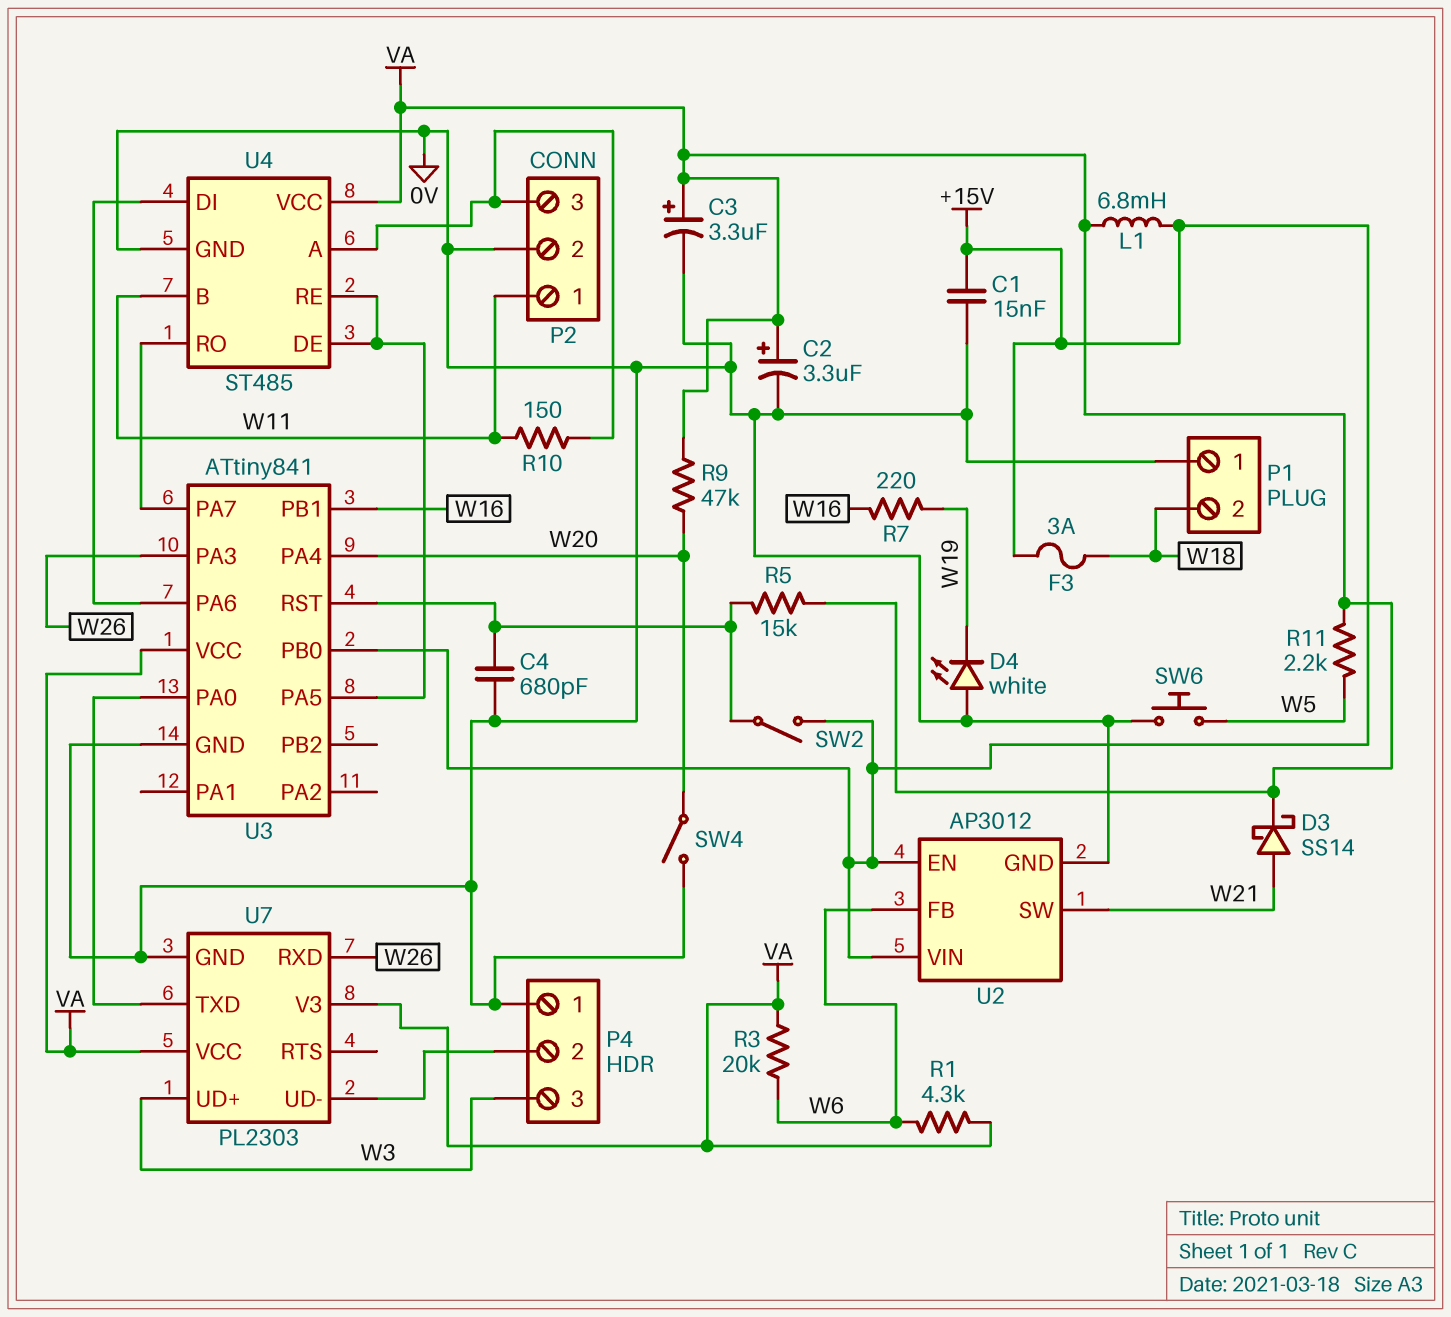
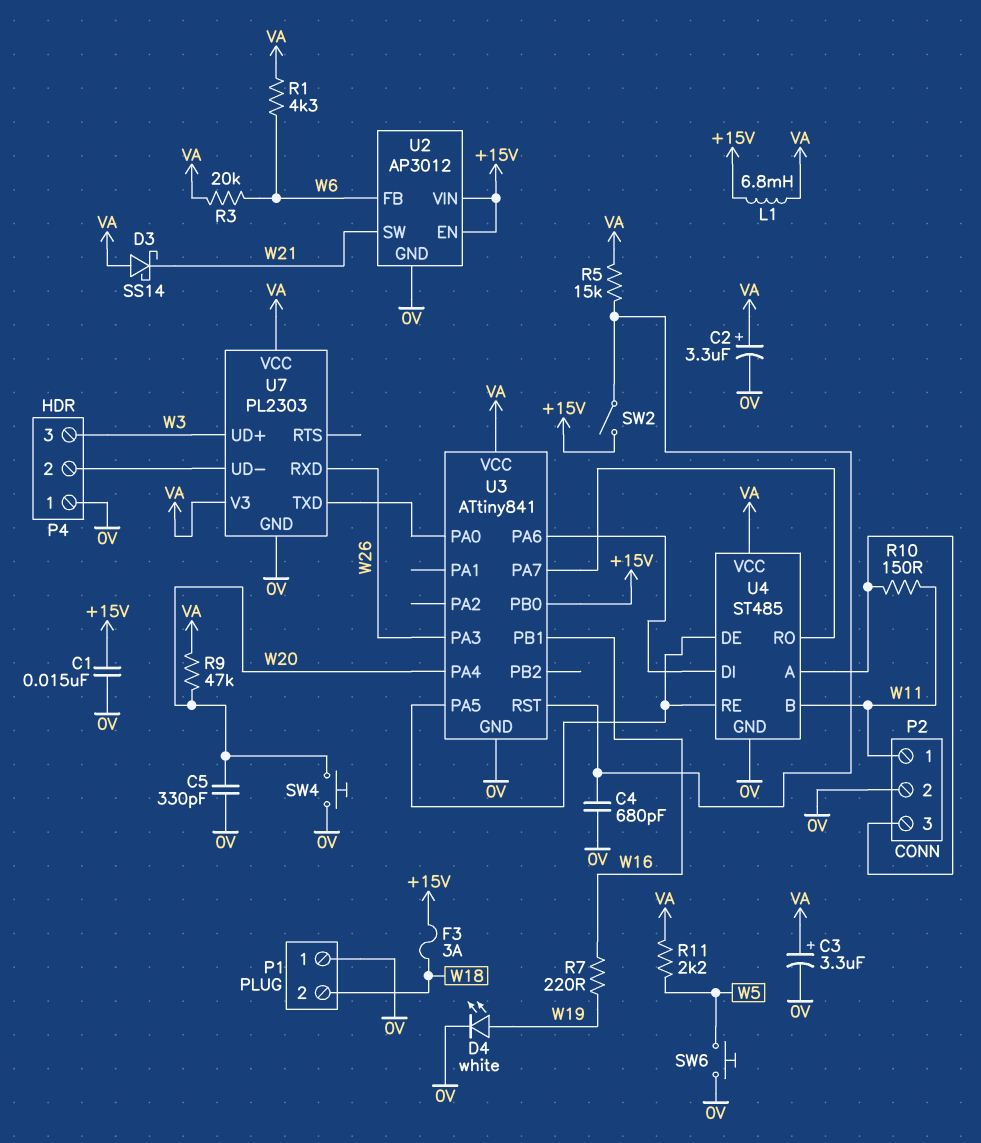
C5: none -> 330pF (0V, W20)
D3: schottky SS14 (A W21, K VA) -> schottky SS14 (A VA, K W21)
D4: LED white (A 0V, K W19) -> LED white (A W19, K 0V)
SW4: switch (0V, W20) -> button (0V, W20)

